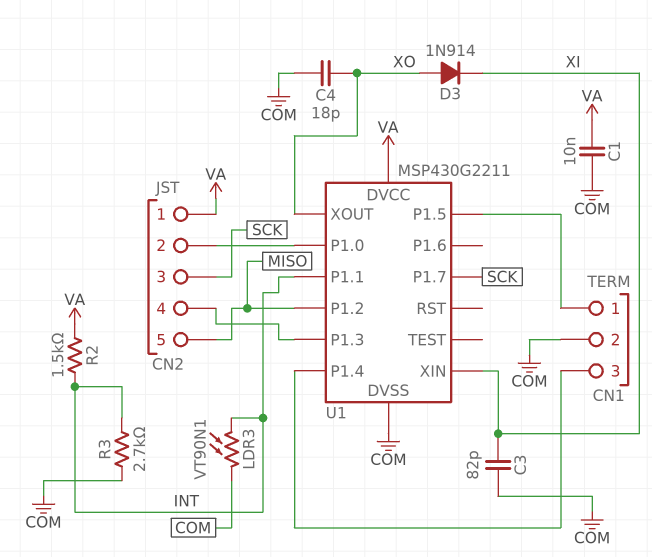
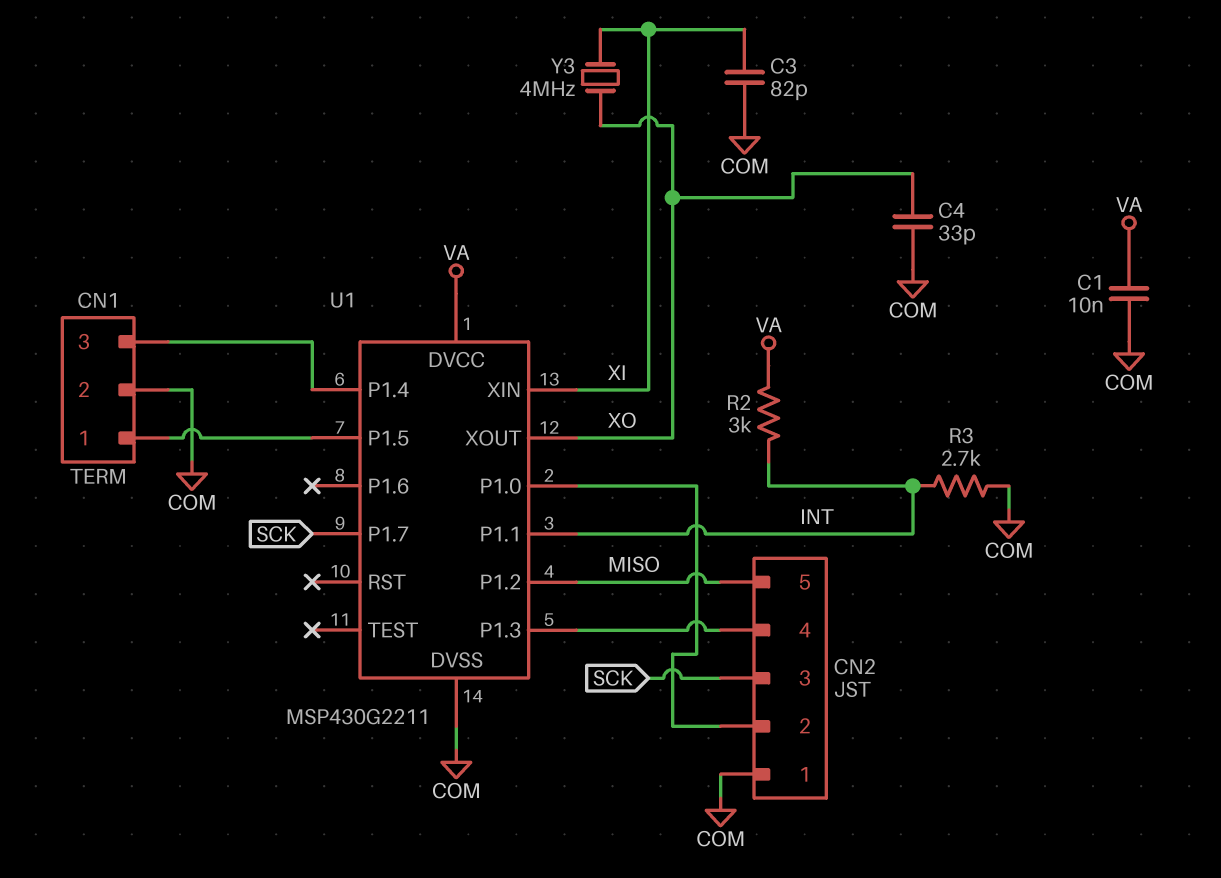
C4: 18pF (COM, XO) -> 33pF (COM, XO)
CN2 pin 1: VA -> COM
D3: diode 1N914 (A XO, K XI) -> none
LDR3: VT90N1 (COM, INT) -> none
R2: 1.5k (INT, VA) -> 3k (INT, VA)
Y3: none -> 4MHz (XI, XO)

